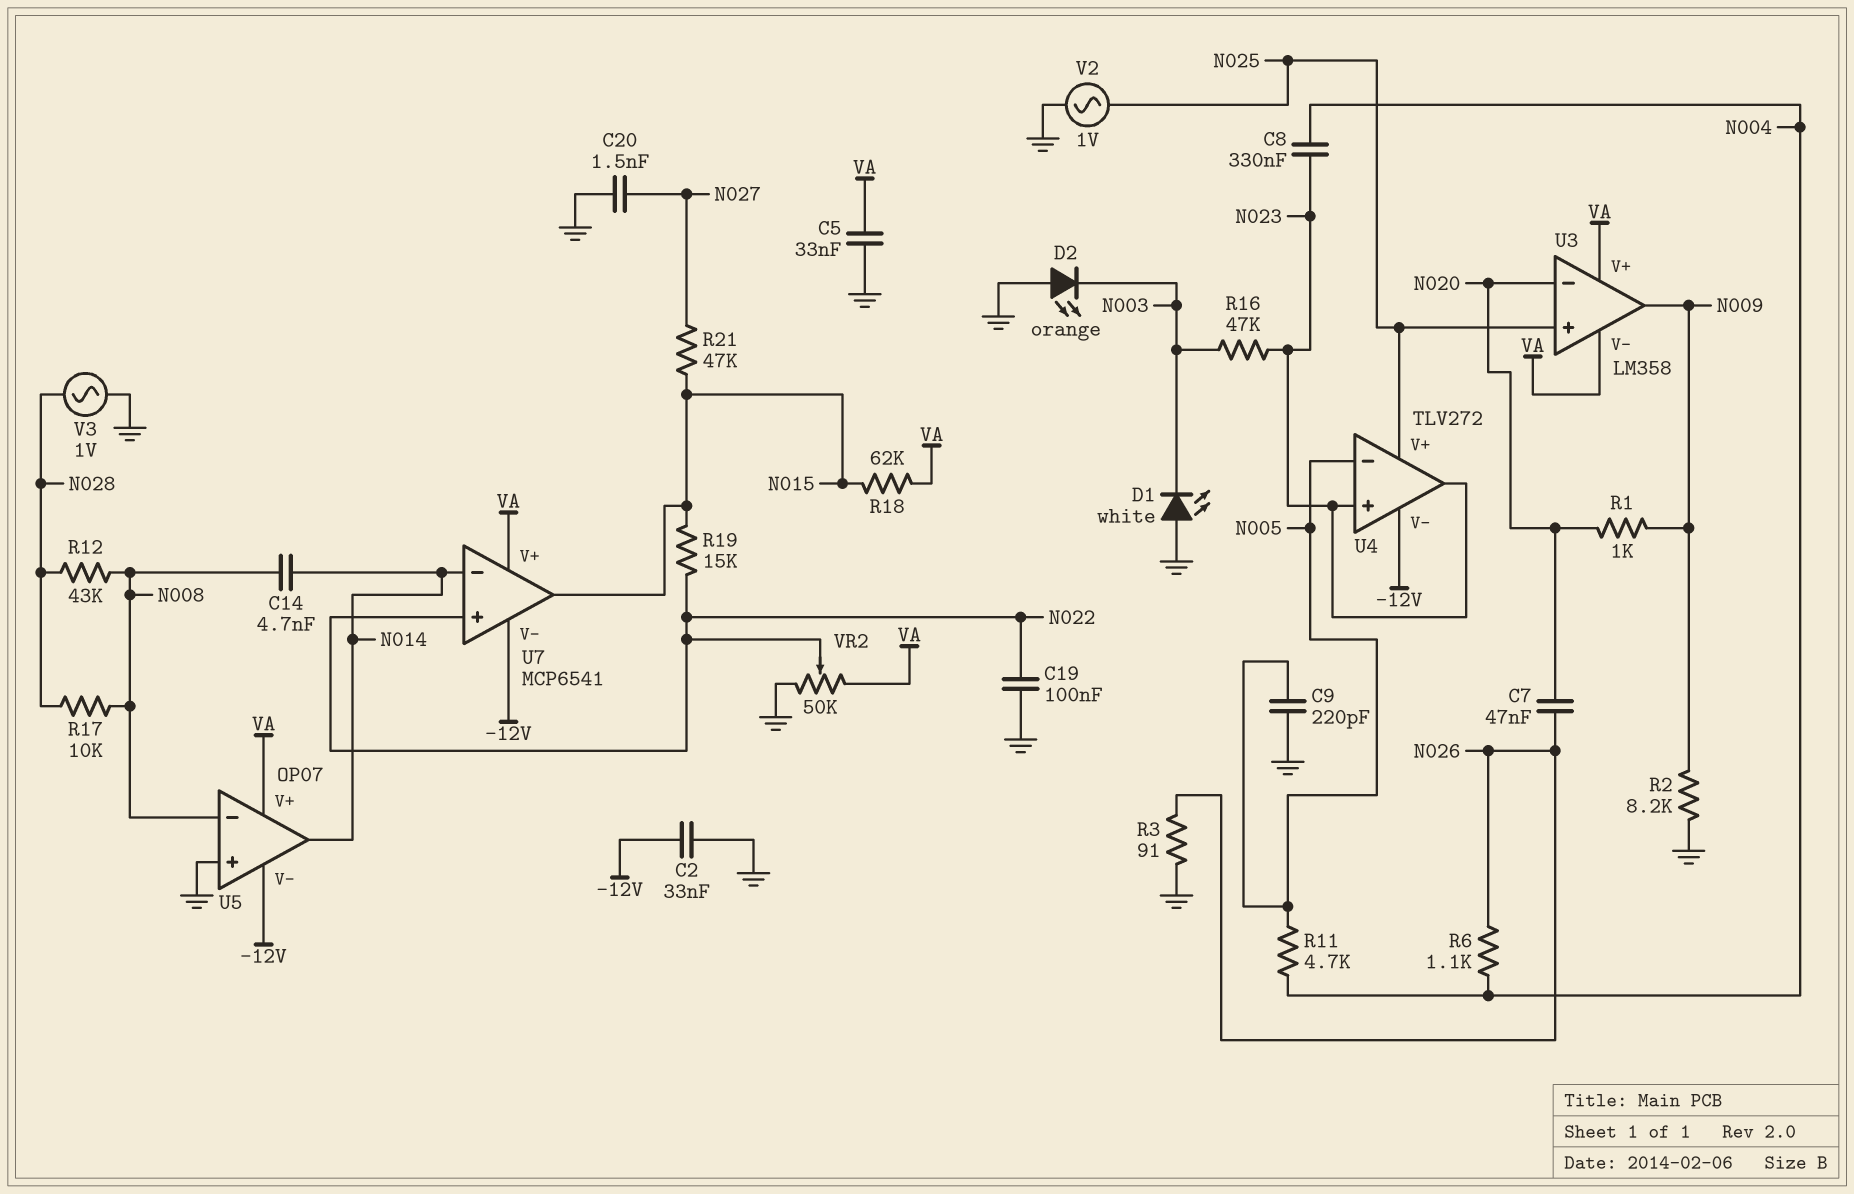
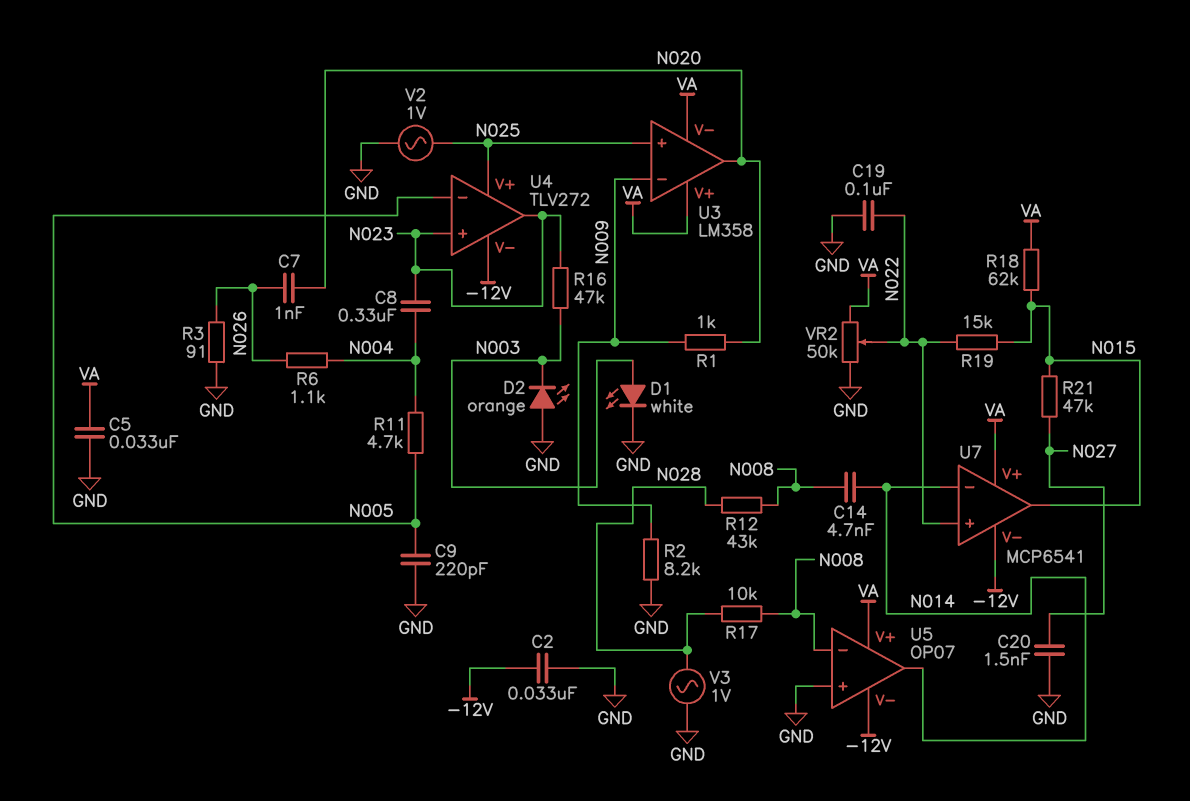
C7: 47nF (N020, N026) -> 1nF (N020, N026)
D1: LED white (A GND, K N003) -> LED white (A N003, K GND)
U3 pin in-: N020 -> N009
U3 pin out: N009 -> N020

